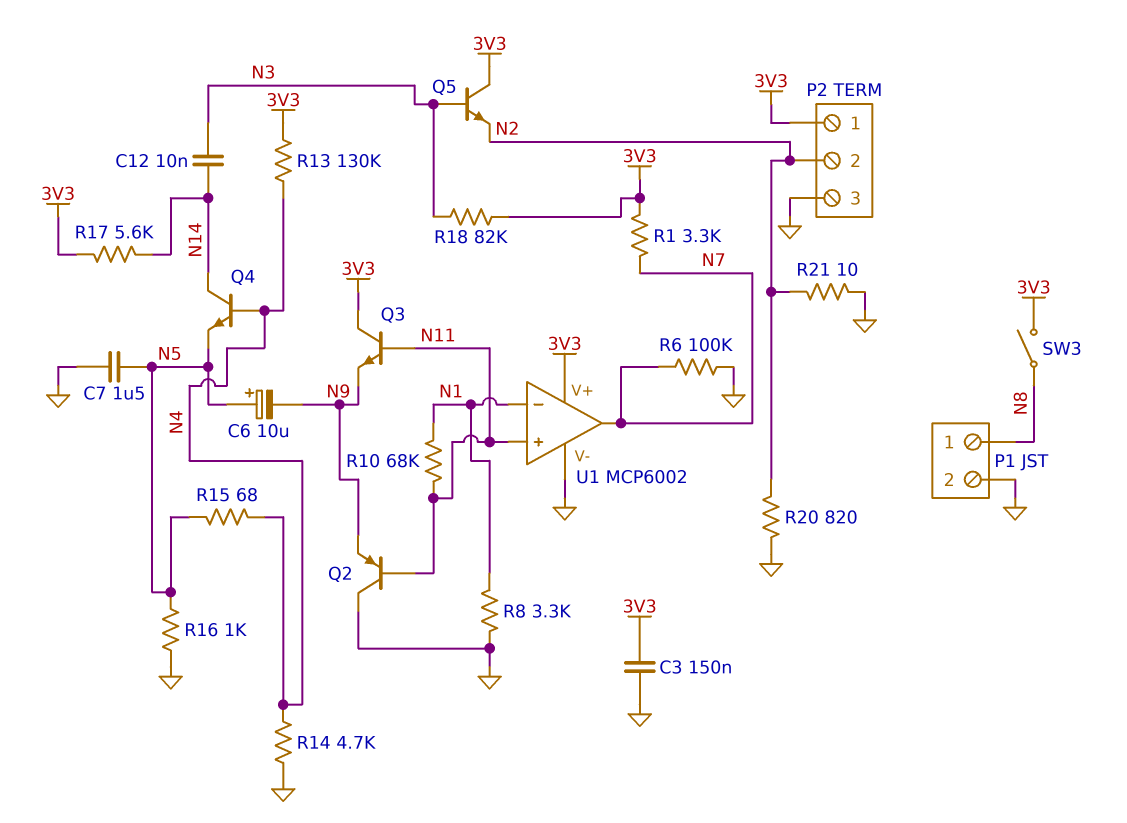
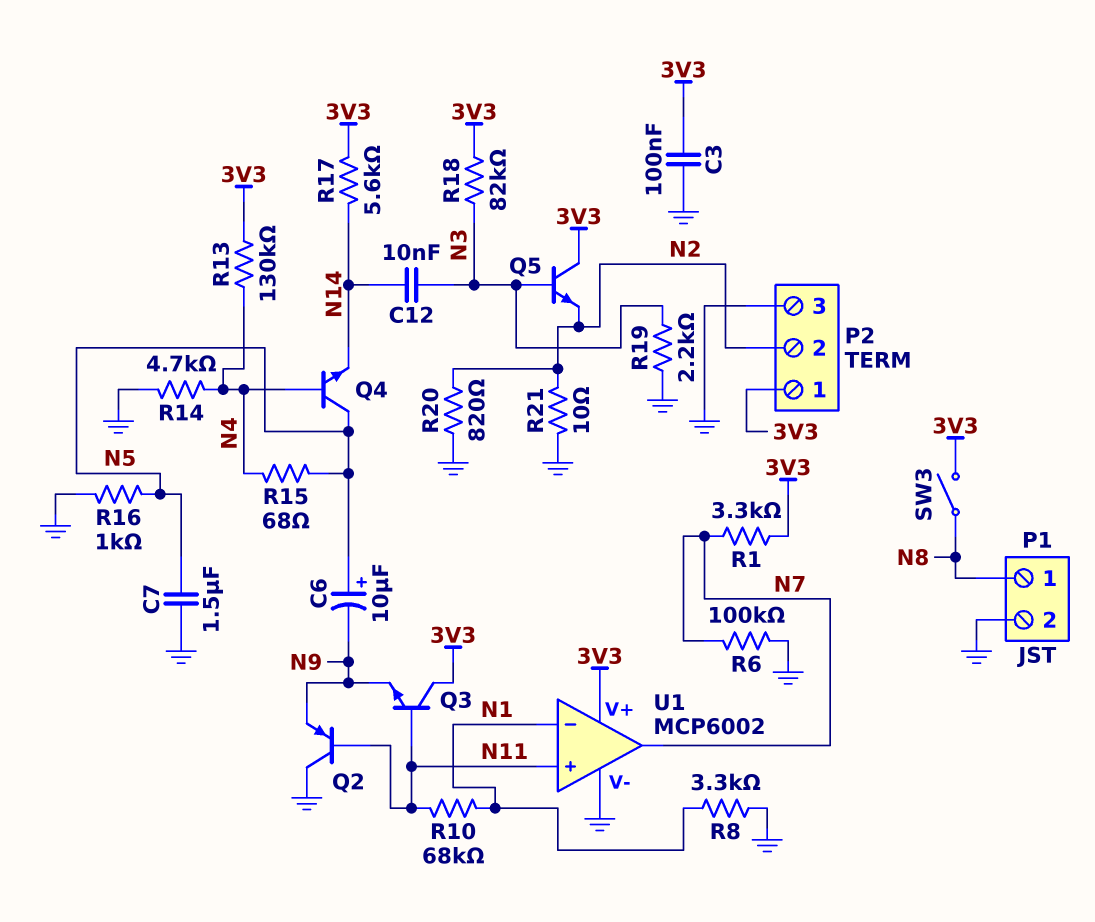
C3: 150nF (3V3, GND) -> 100nF (3V3, GND)
Q4: NPN (B N4, C N14, E N5) -> NPN (B N4, C N5, E N14)
R19: none -> 2.2k (GND, N3)

